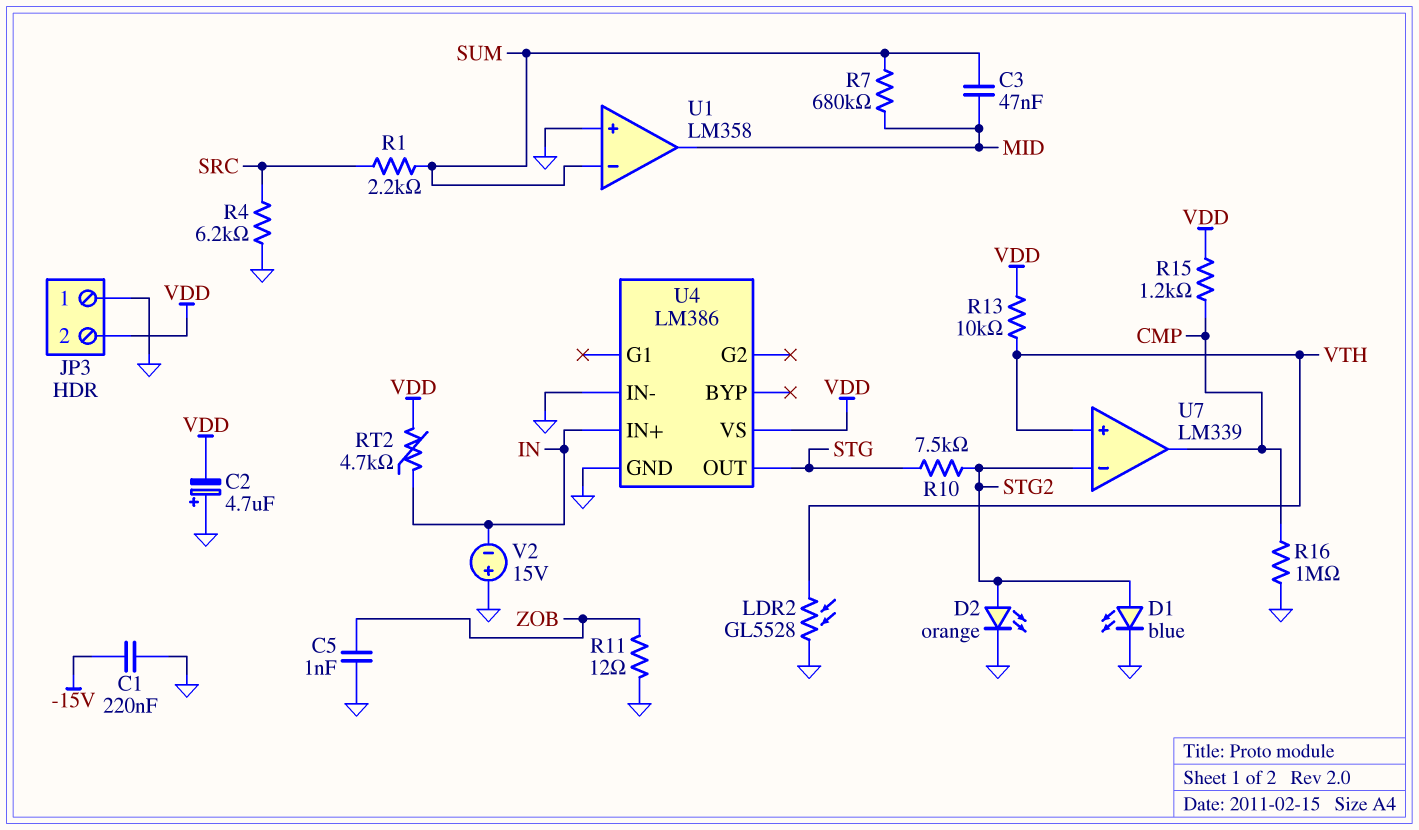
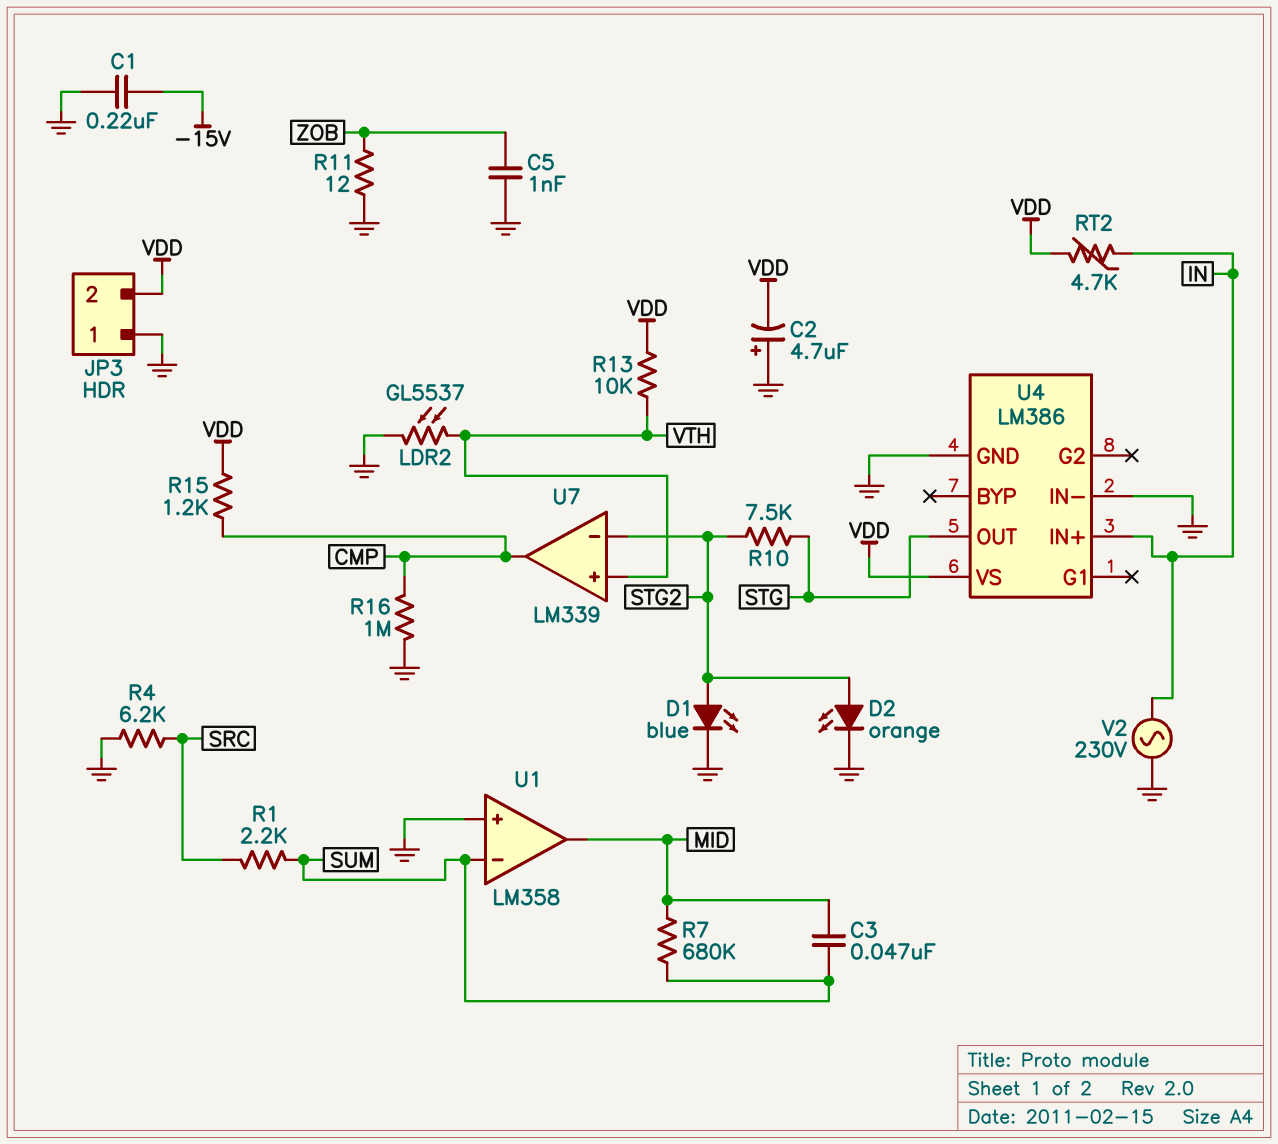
LDR2: GL5528 (GND, VTH) -> GL5537 (GND, VTH)
V2: 15V (plus GND, minus IN) -> AC 230V (GND, IN)

